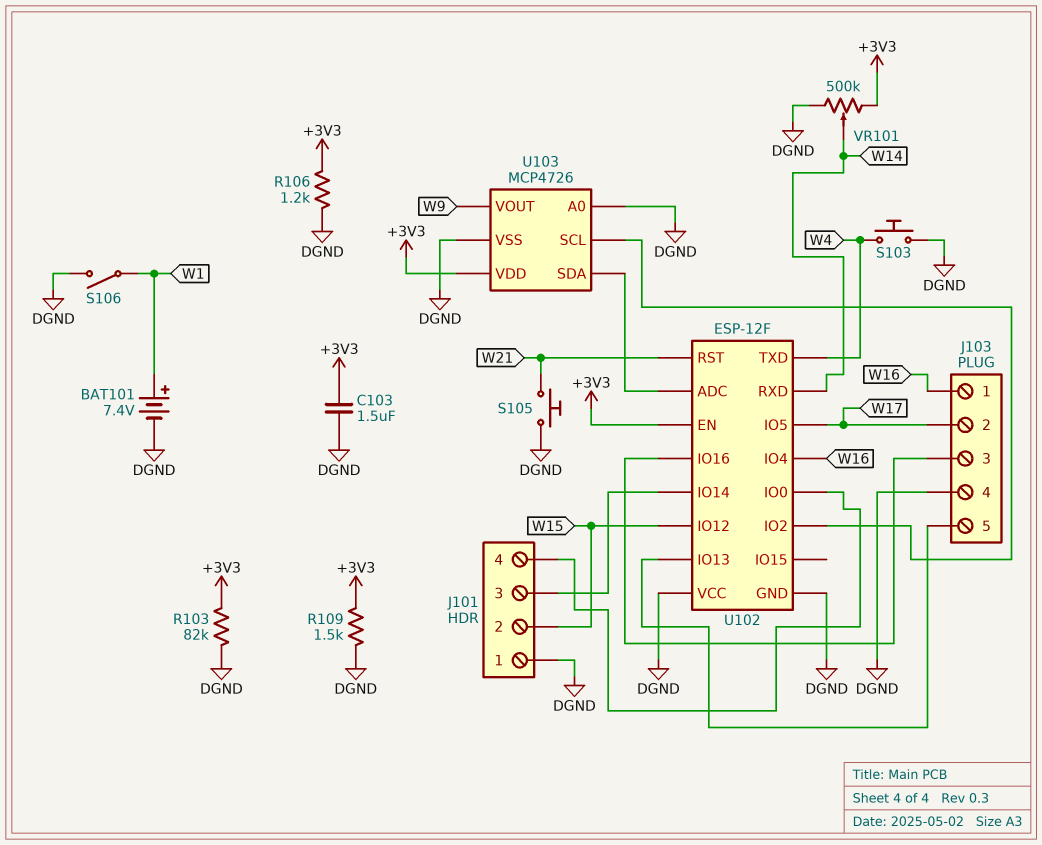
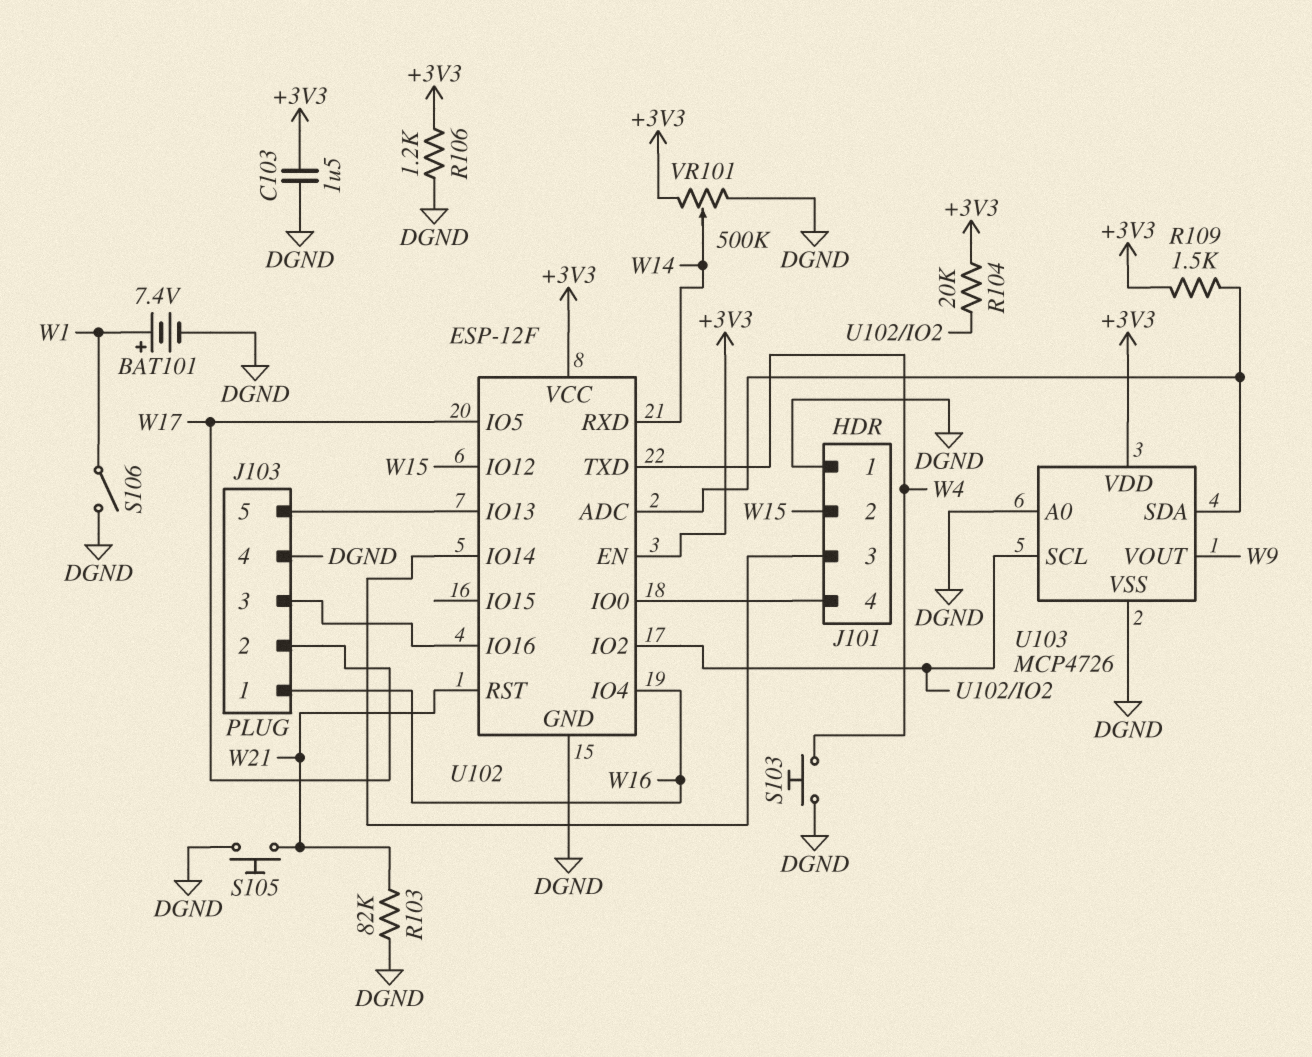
R103: 82k (+3V3, DGND) -> 82k (DGND, W21)
R104: none -> 20k (+3V3, U102/IO2)
R109: 1.5k (+3V3, DGND) -> 1.5k (+3V3, U102/ADC)
U102 pin VCC: DGND -> +3V3

